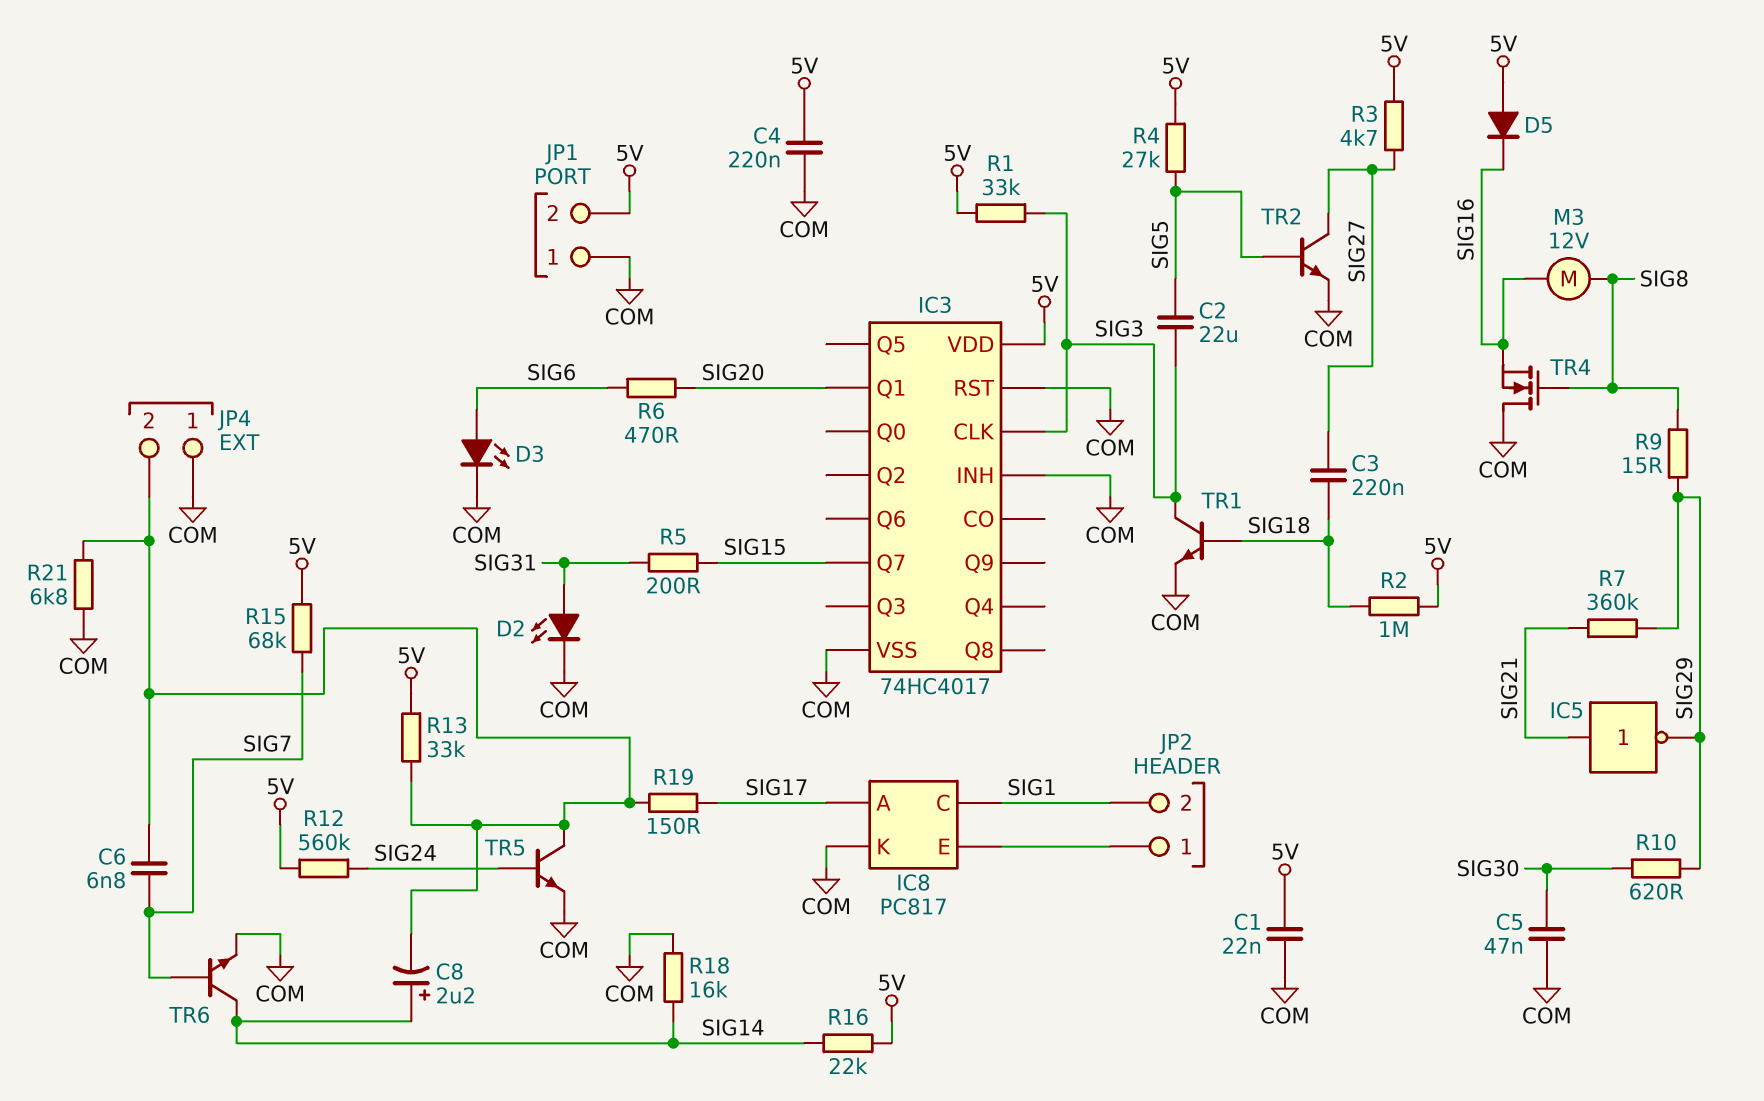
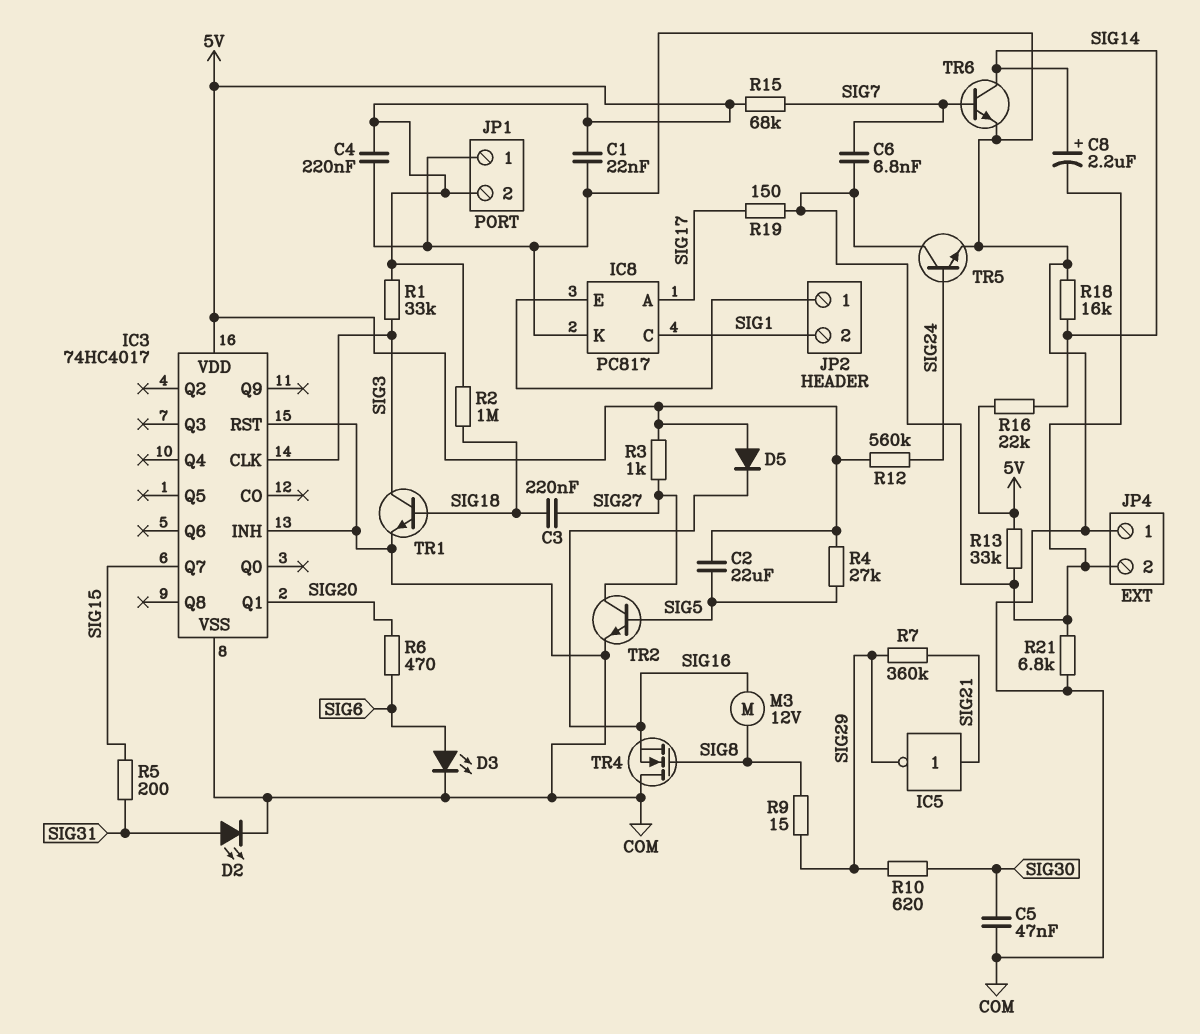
C2: 22uF (SIG3, SIG5) -> 22uF (5V, SIG5)
R3: 4.7k (5V, SIG27) -> 1k (5V, SIG27)

